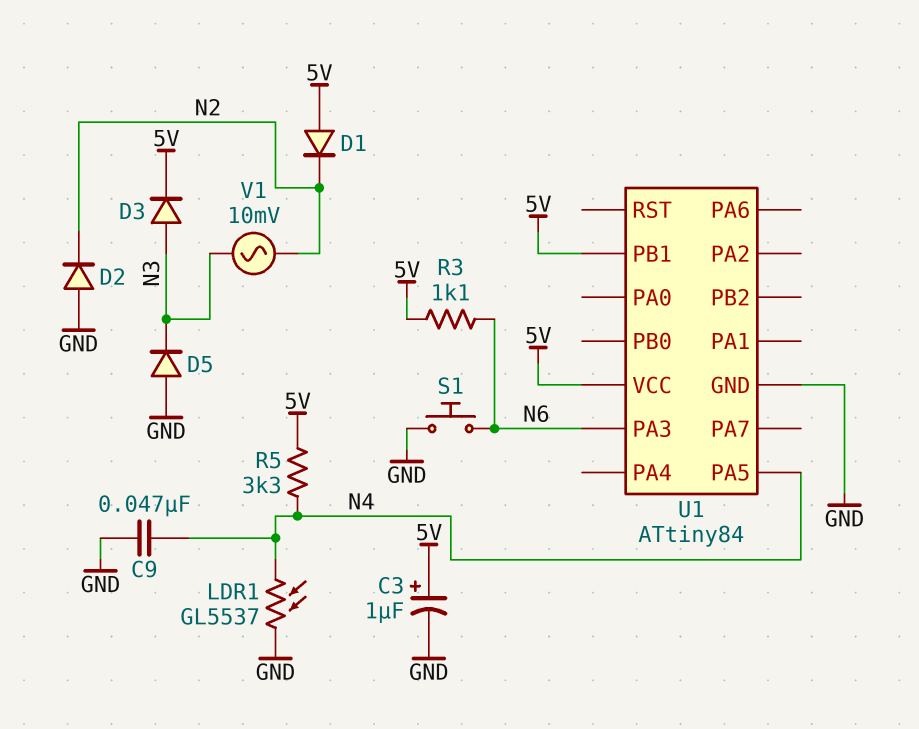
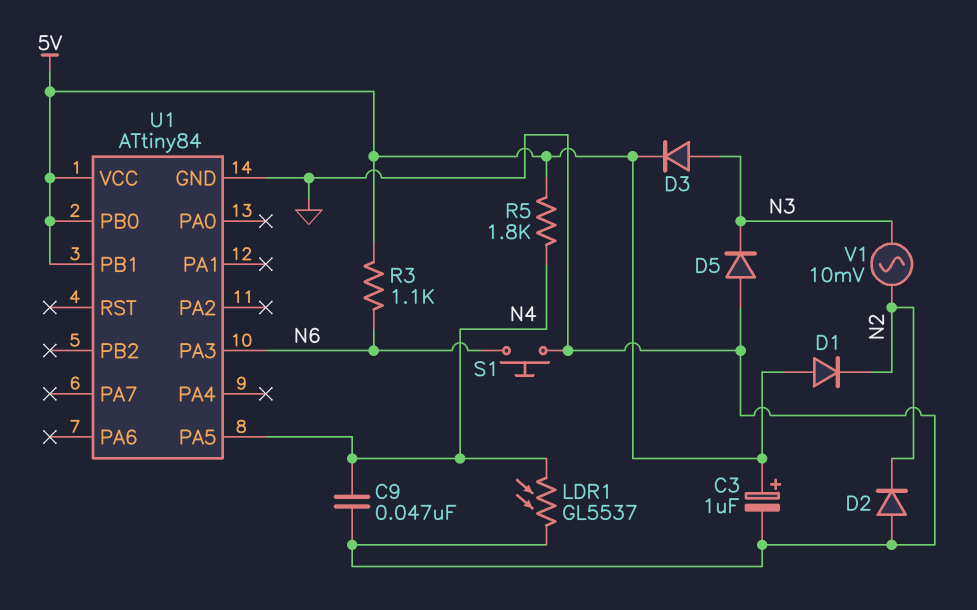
R5: 3.3k (5V, N4) -> 1.8k (5V, N4)
U1 pin PB0: none -> 5V

